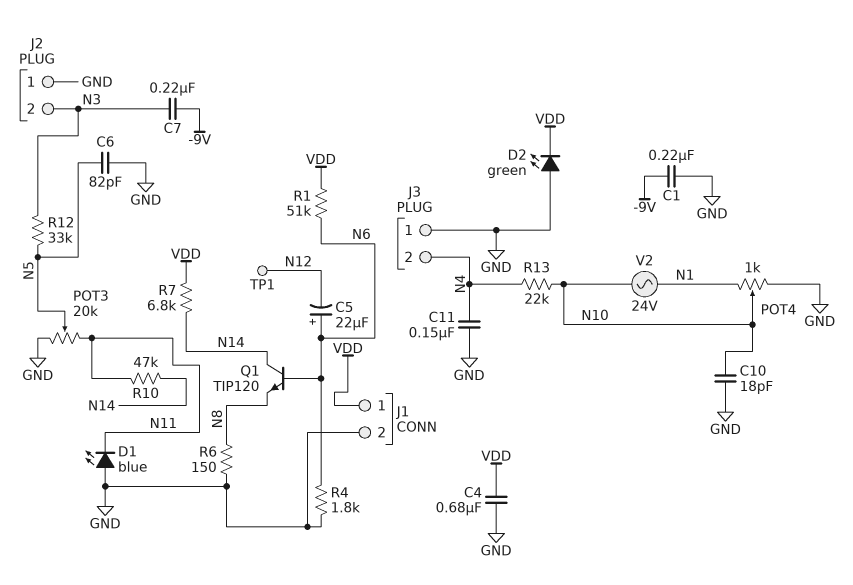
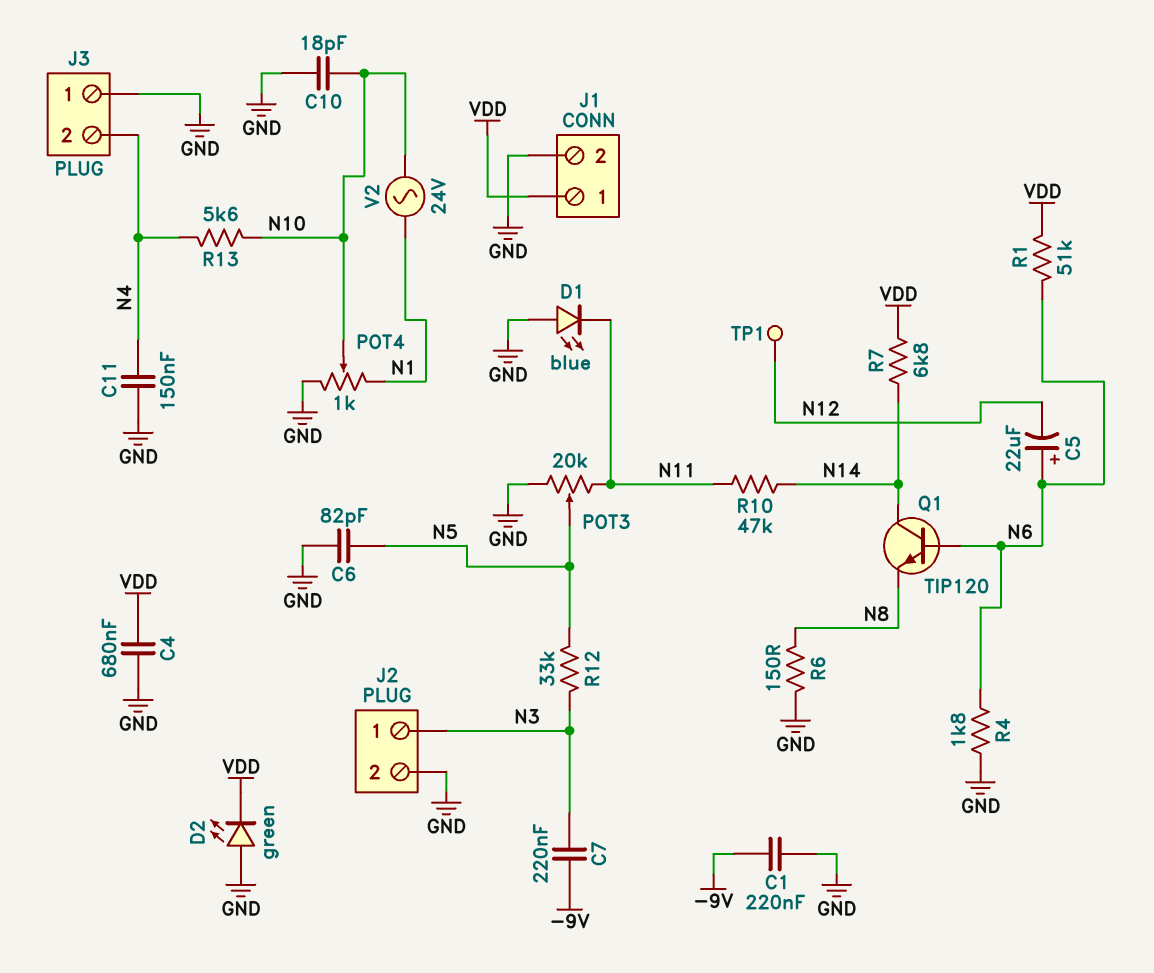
J2 pin 1: GND -> N3
J2 pin 2: N3 -> GND
R13: 22k (N4, N10) -> 5.6k (N4, N10)

